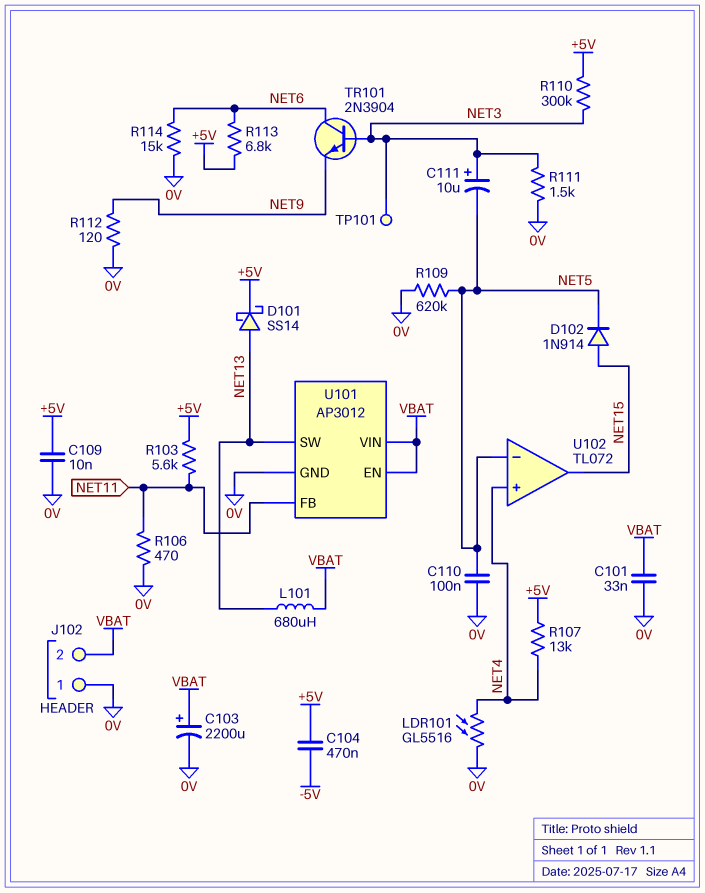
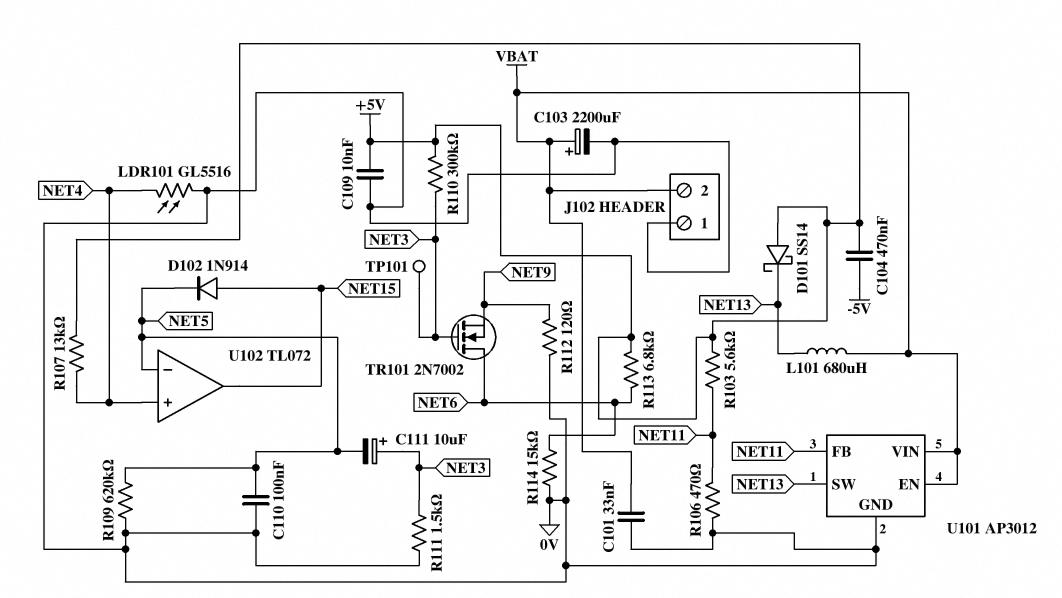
D101: schottky SS14 (A NET13, K +5V) -> schottky SS14 (A +5V, K NET13)
TR101: NPN 2N3904 (B NET3, C NET6, E NET9) -> NMOS 2N7002 (G NET3, D NET6, S NET9)

